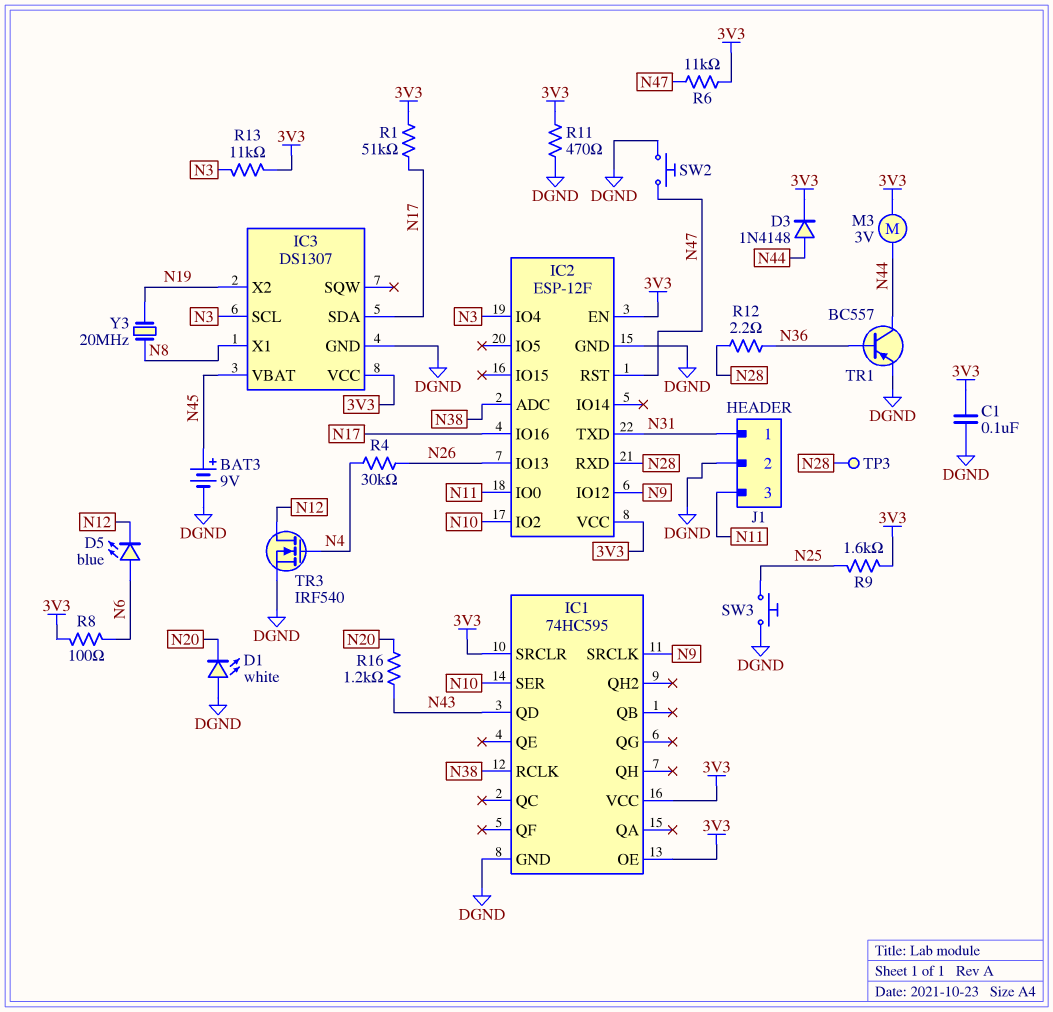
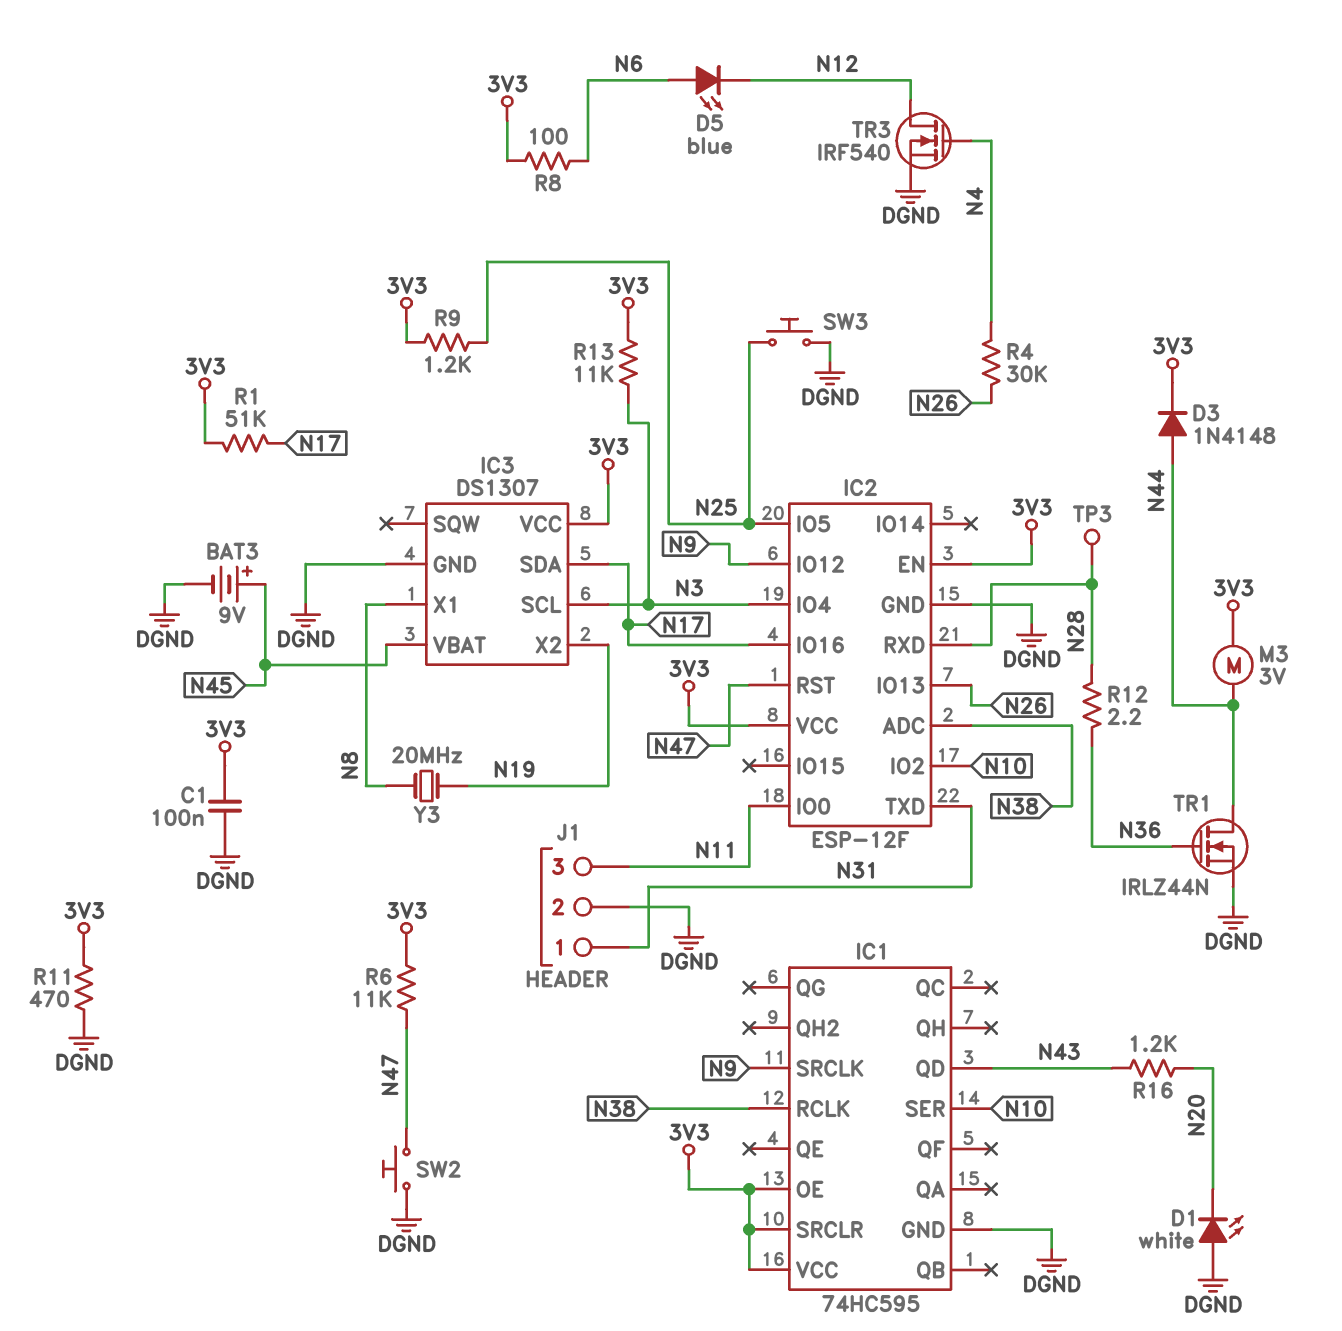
IC2 pin IO5: none -> N25
R9: 1.6k (3V3, N25) -> 1.2k (3V3, N25)
TR1: PNP BC557 (B N36, C N44, E DGND) -> NMOS IRLZ44N (G N36, D N44, S DGND)

